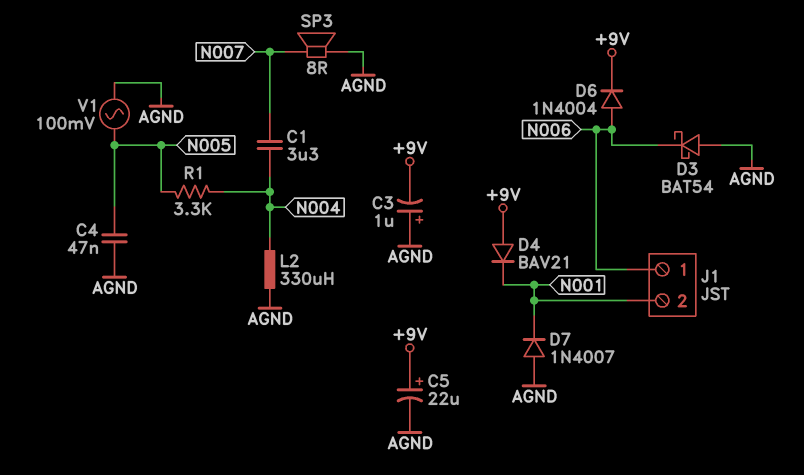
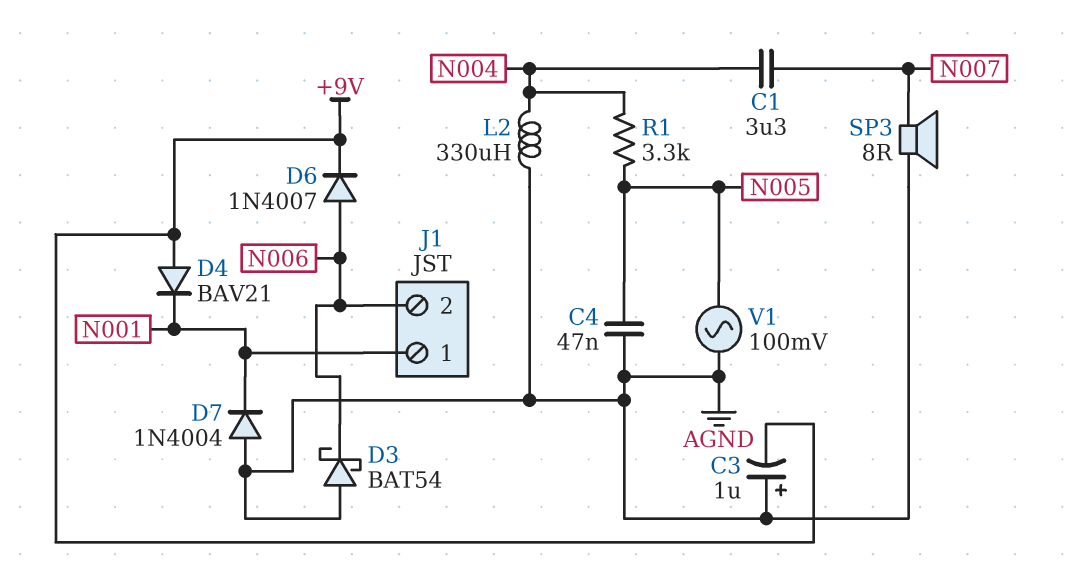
C5: 22uF (plus +9V, minus AGND) -> none
D6: diode 1N4004 (A N006, K +9V) -> diode 1N4007 (A N006, K +9V)
D7: diode 1N4007 (A AGND, K N001) -> diode 1N4004 (A AGND, K N001)
J1 pin 1: N006 -> N001
J1 pin 2: N001 -> N006

